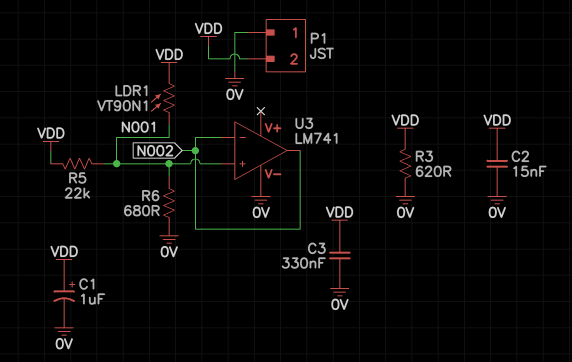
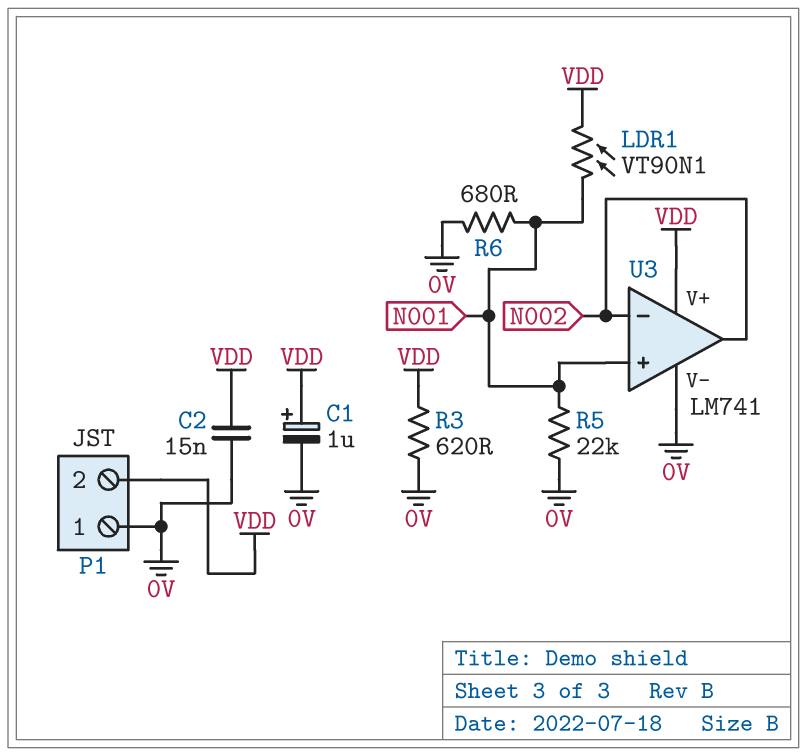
C3: 330nF (0V, VDD) -> none
R5: 22k (N001, VDD) -> 22k (0V, N001)
U3 pin V+: none -> VDD

